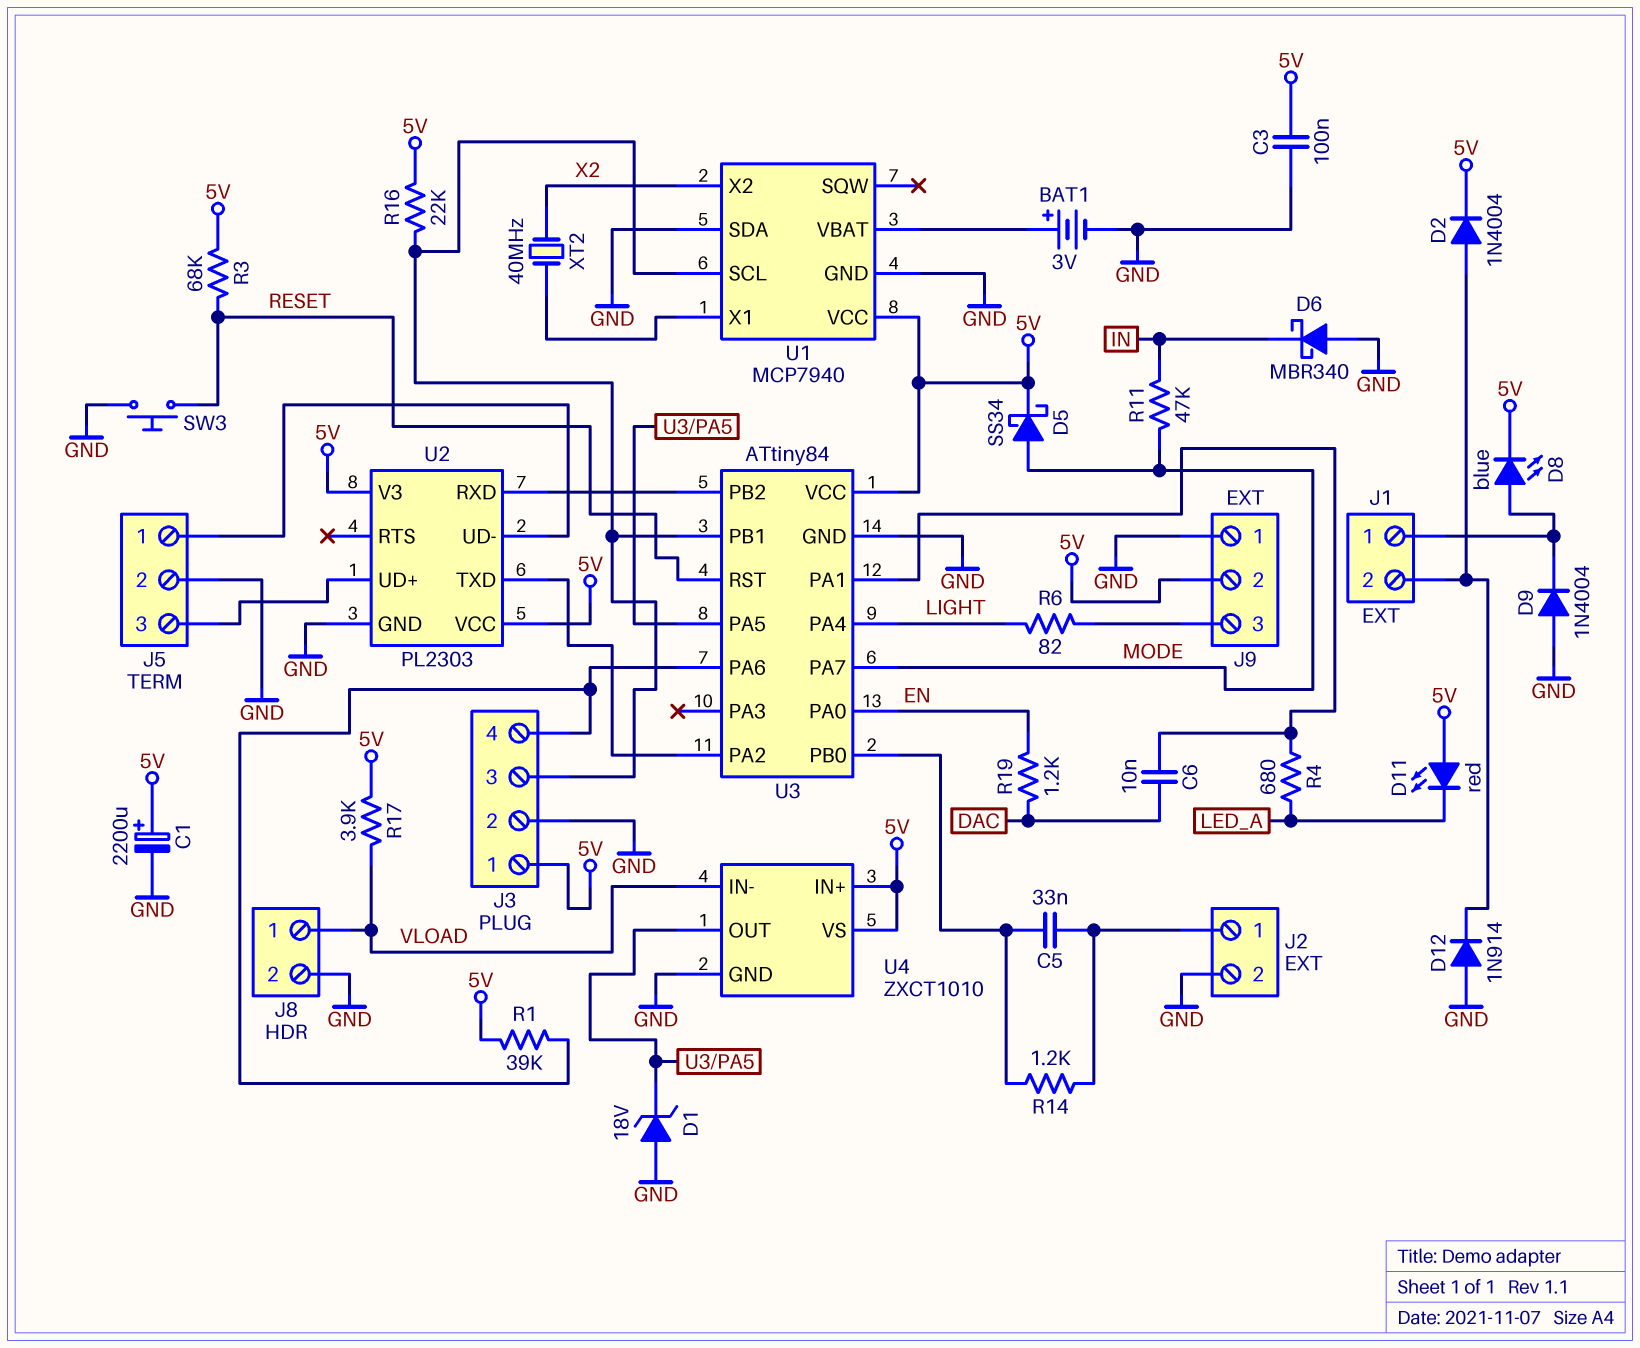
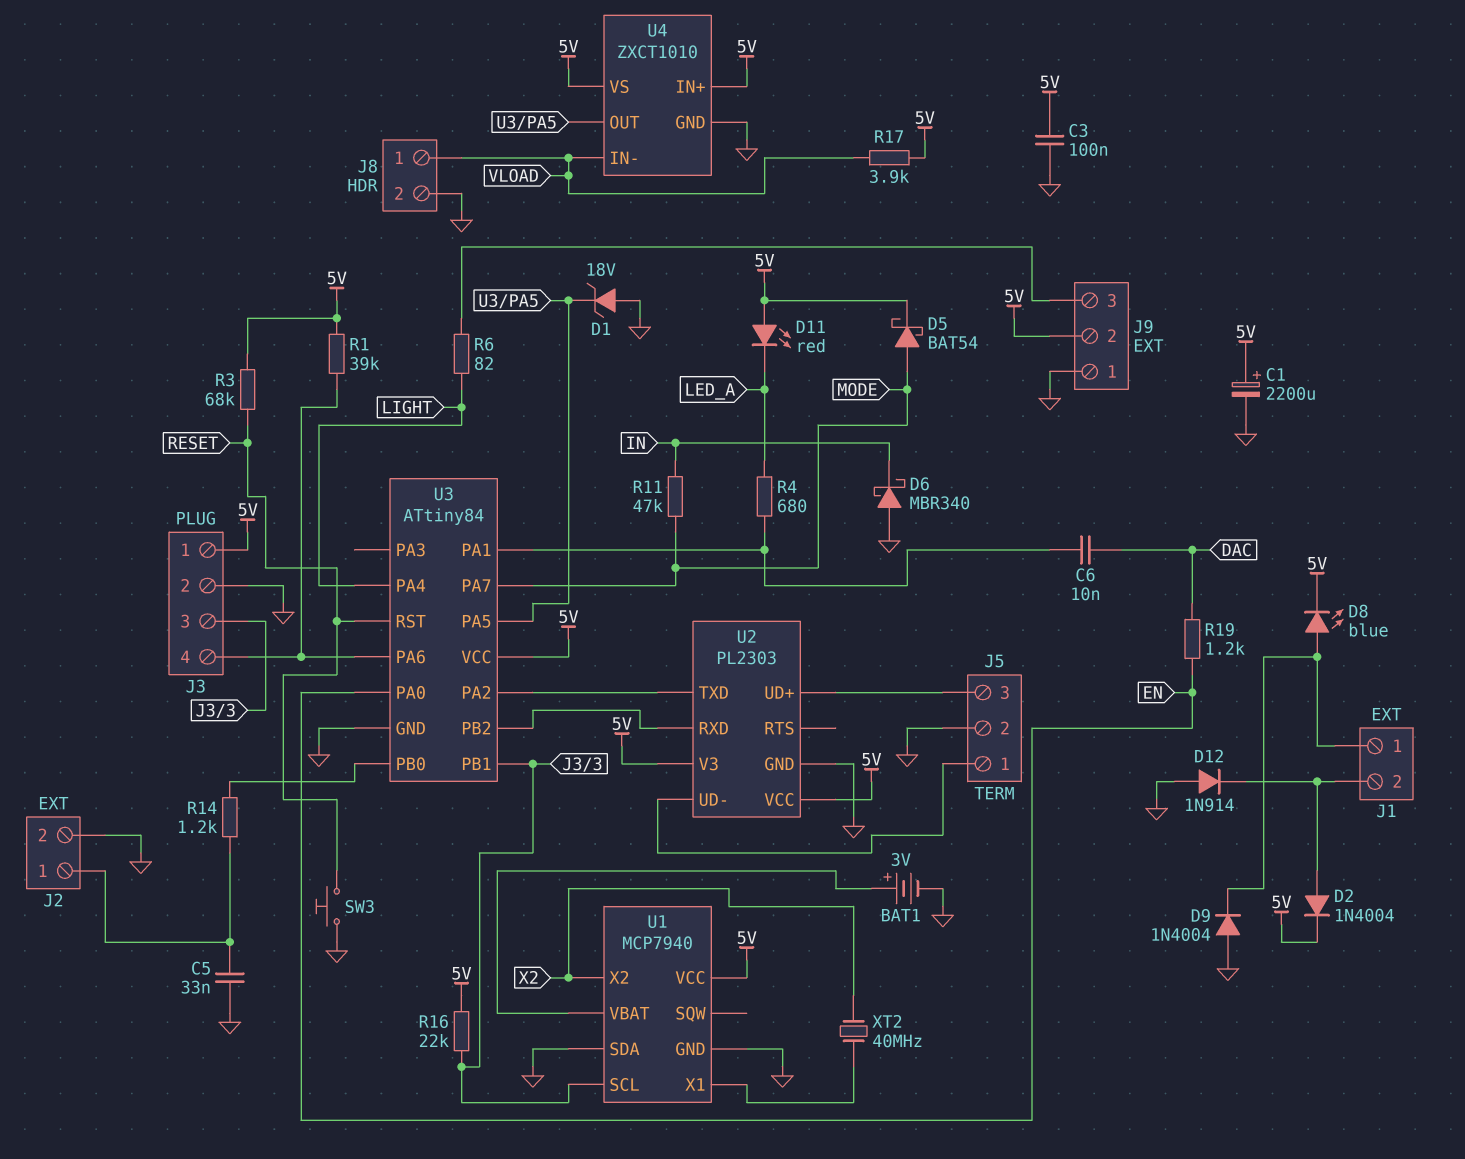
C5: 33nF (J2/1, U3/PB0) -> 33nF (GND, J2/1)
D5: schottky SS34 (A MODE, K 5V) -> schottky BAT54 (A MODE, K 5V)

